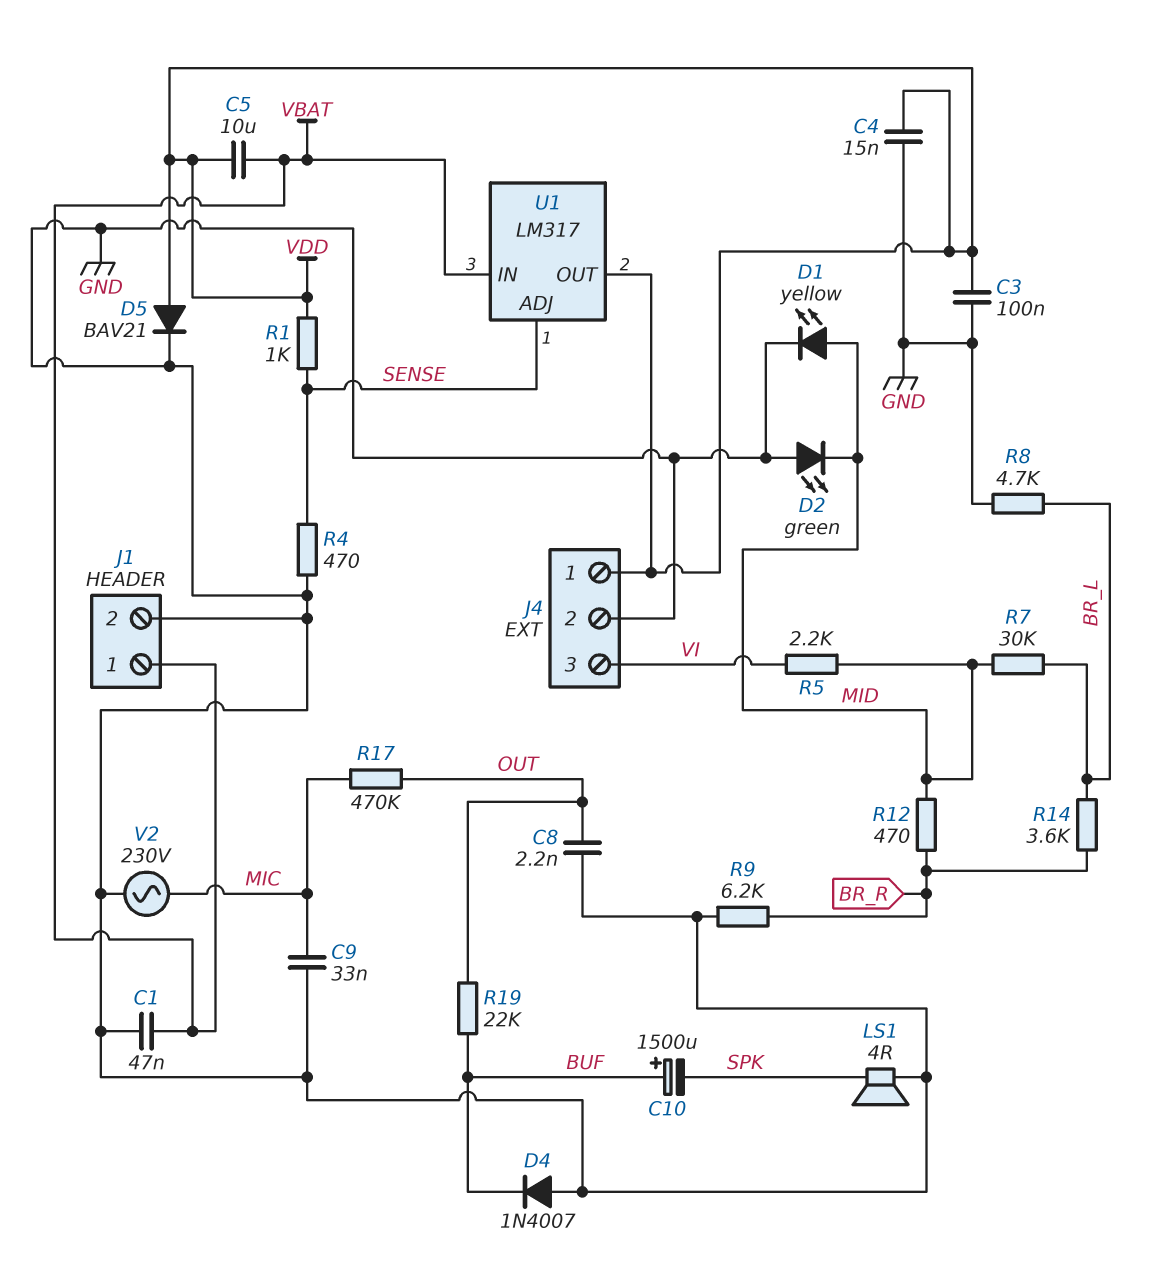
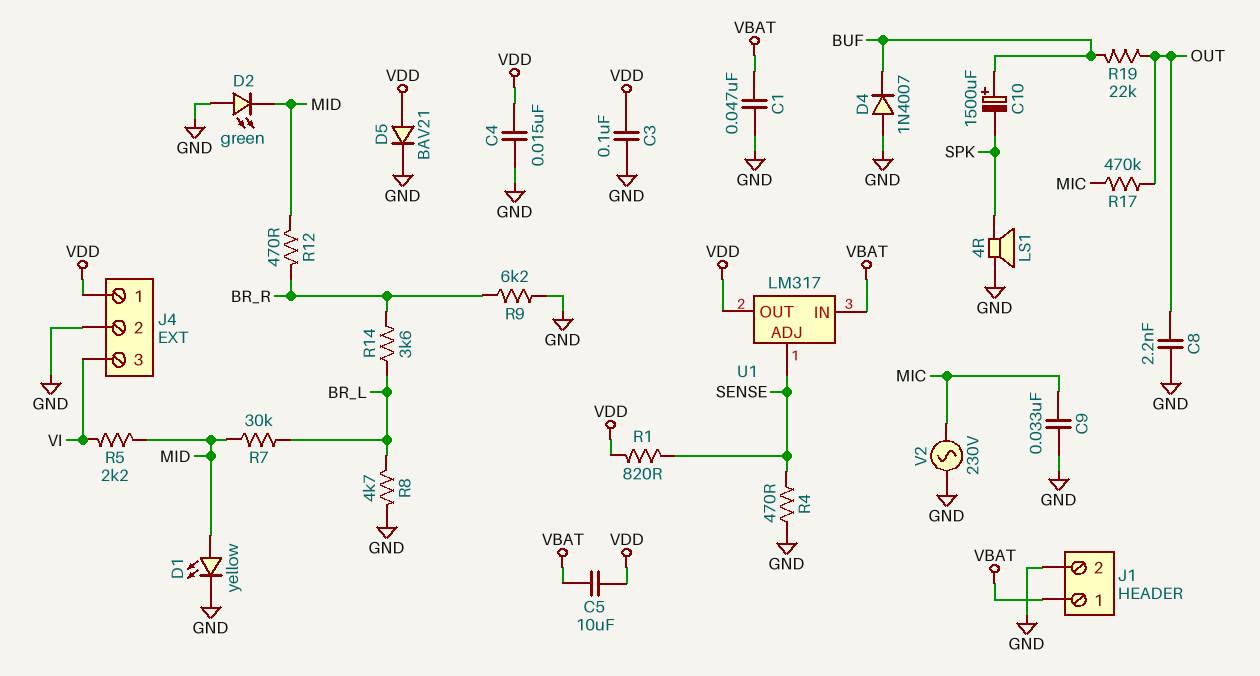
R1: 1k (SENSE, VDD) -> 820 (SENSE, VDD)

